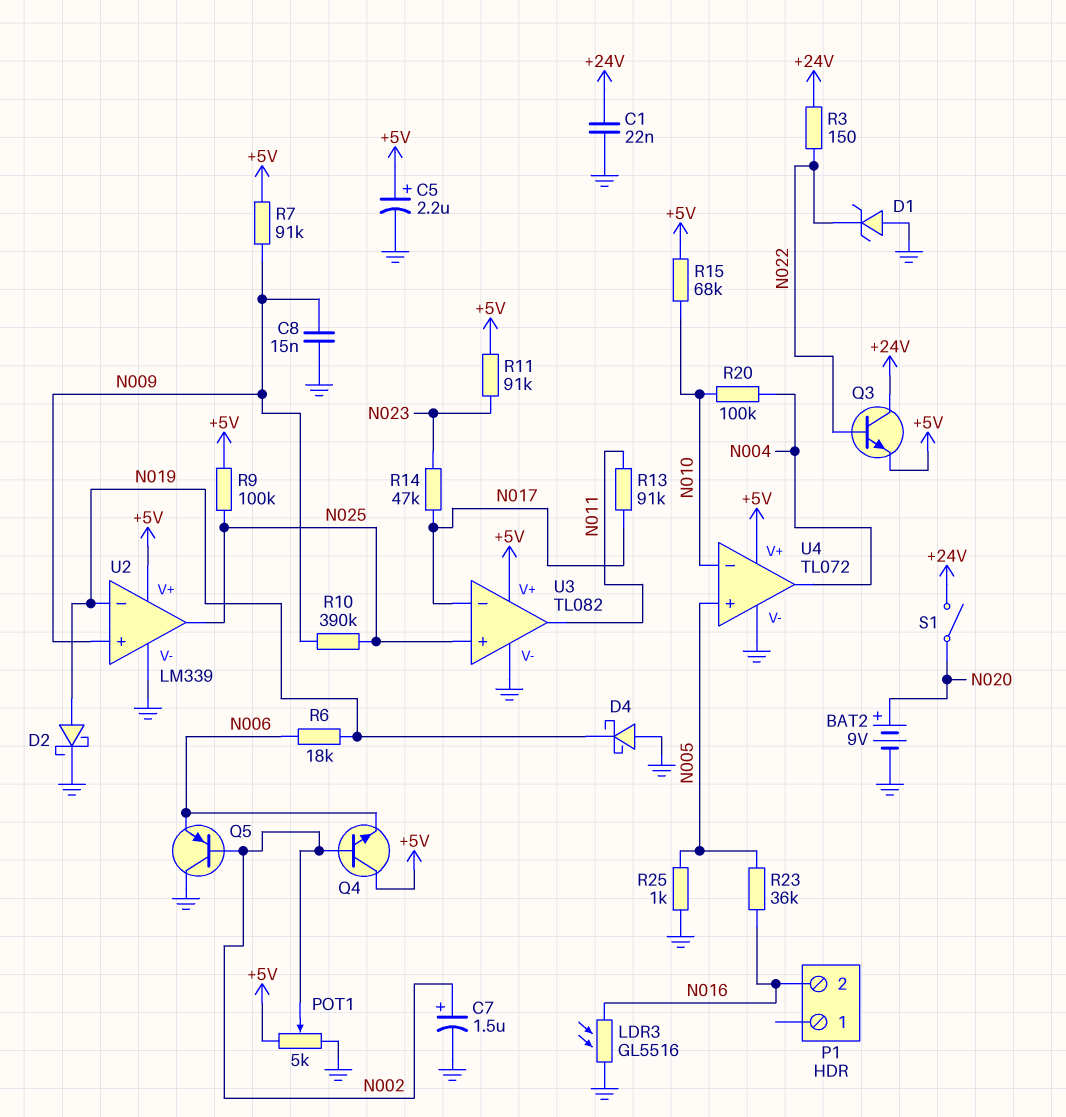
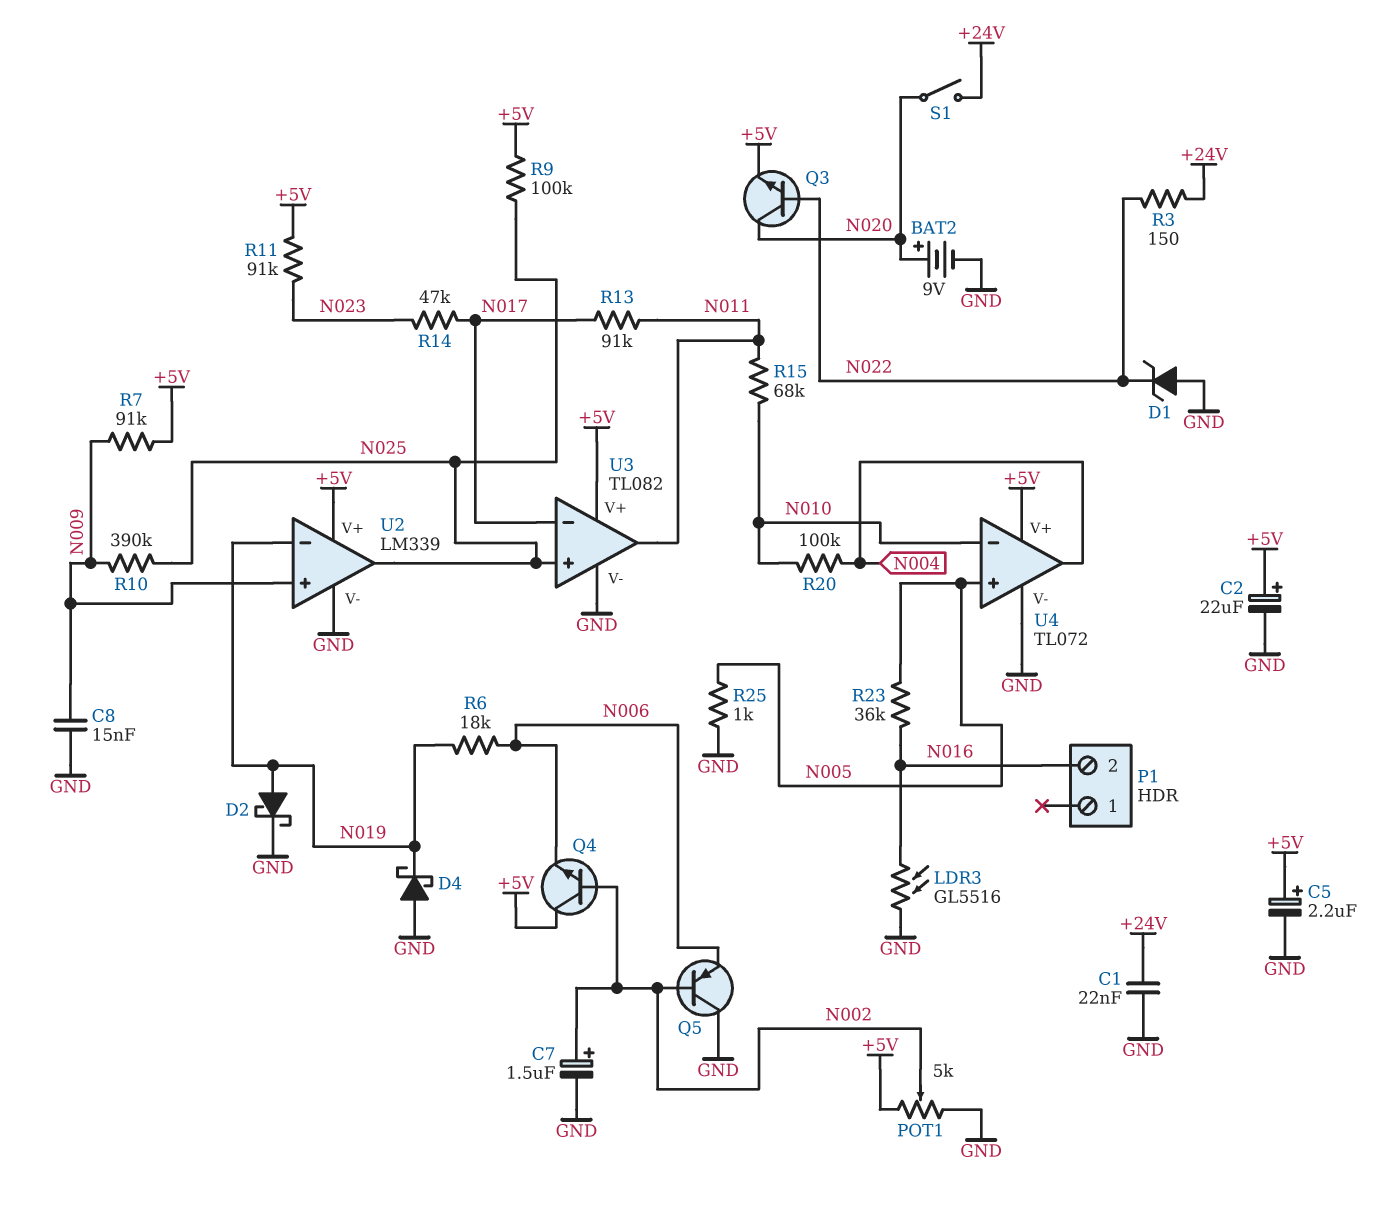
C2: none -> 22uF (plus +5V, minus GND)
Q3: NPN (B N022, C +24V, E +5V) -> NPN (B N022, C N020, E +5V)
R15: 68k (+5V, N010) -> 68k (N010, N011)

